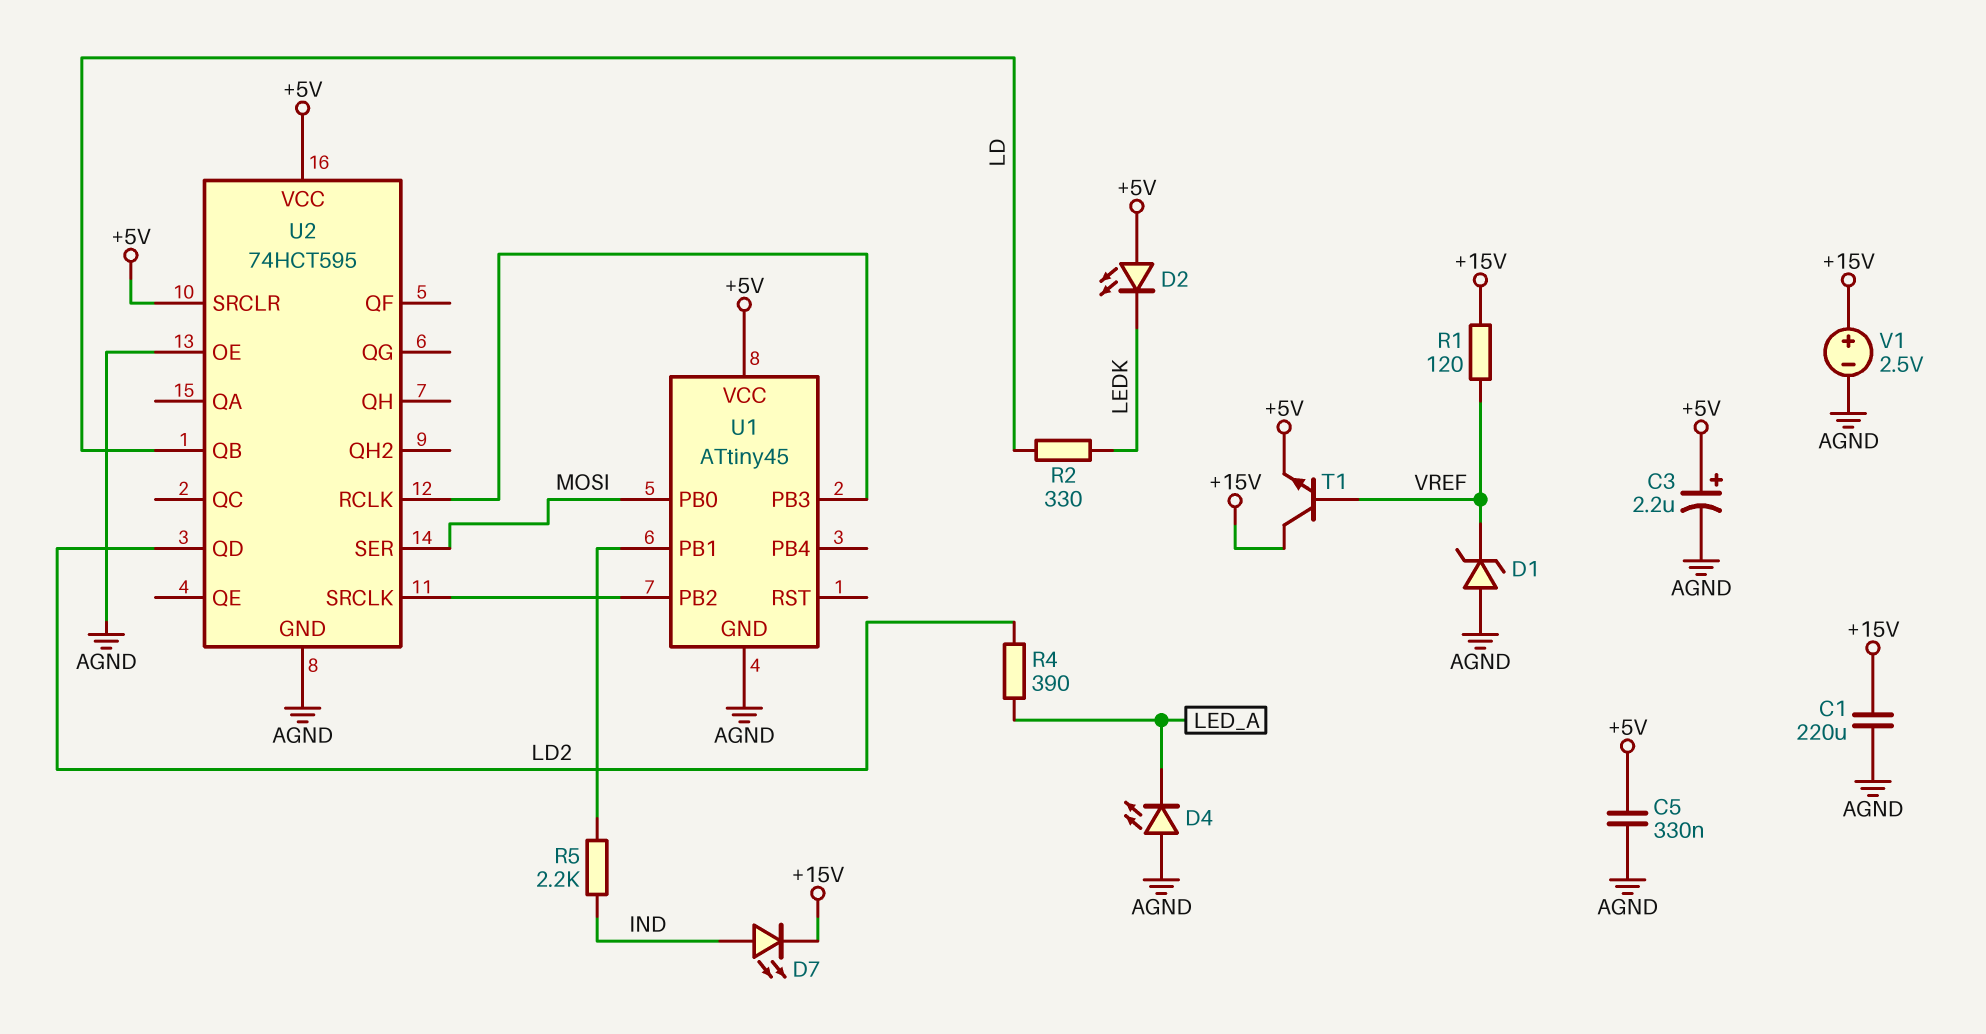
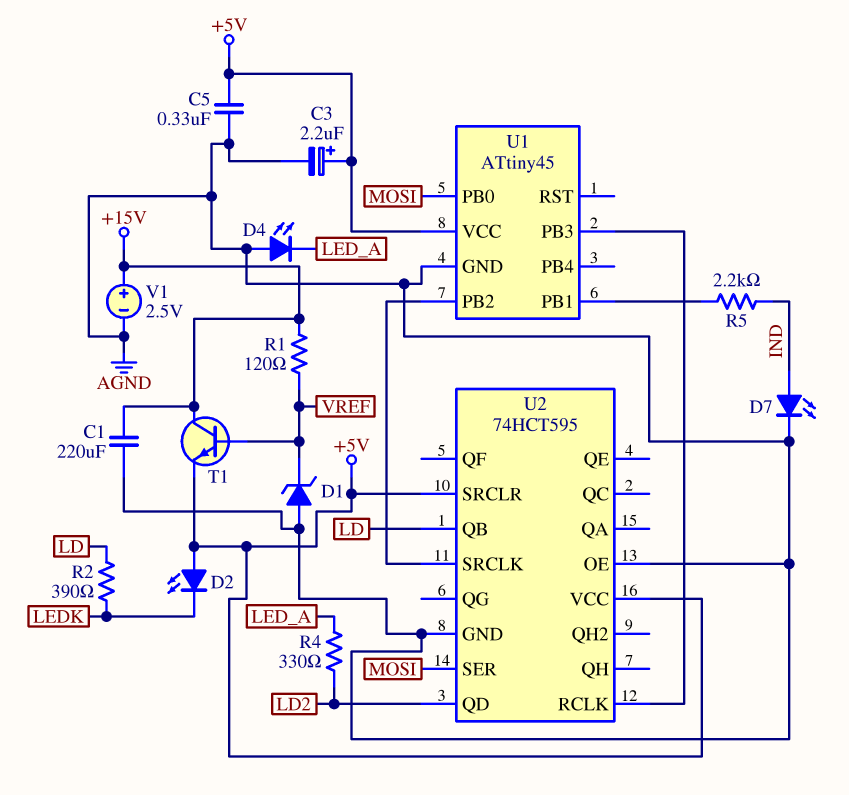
D7: LED (A IND, K +15V) -> LED (A IND, K AGND)
R2: 330 (LD, LEDK) -> 390 (LD, LEDK)
R4: 390 (LD2, LED_A) -> 330 (LD2, LED_A)

